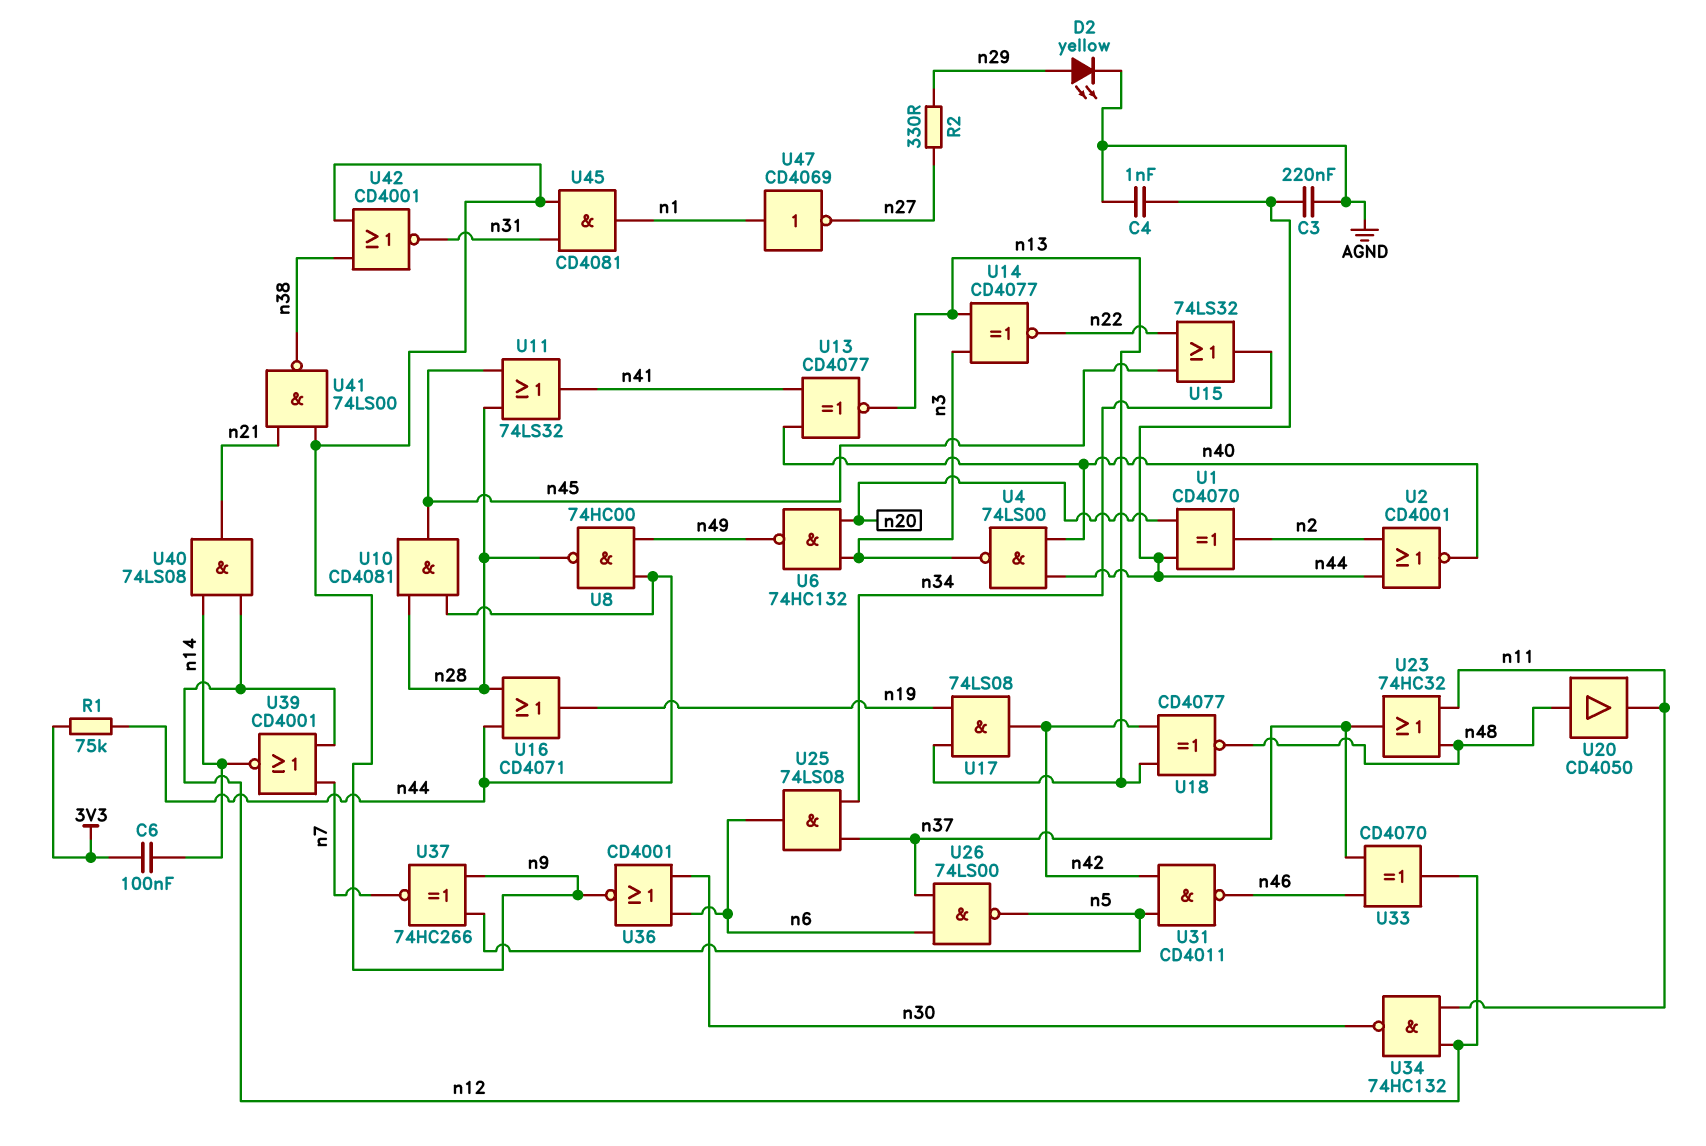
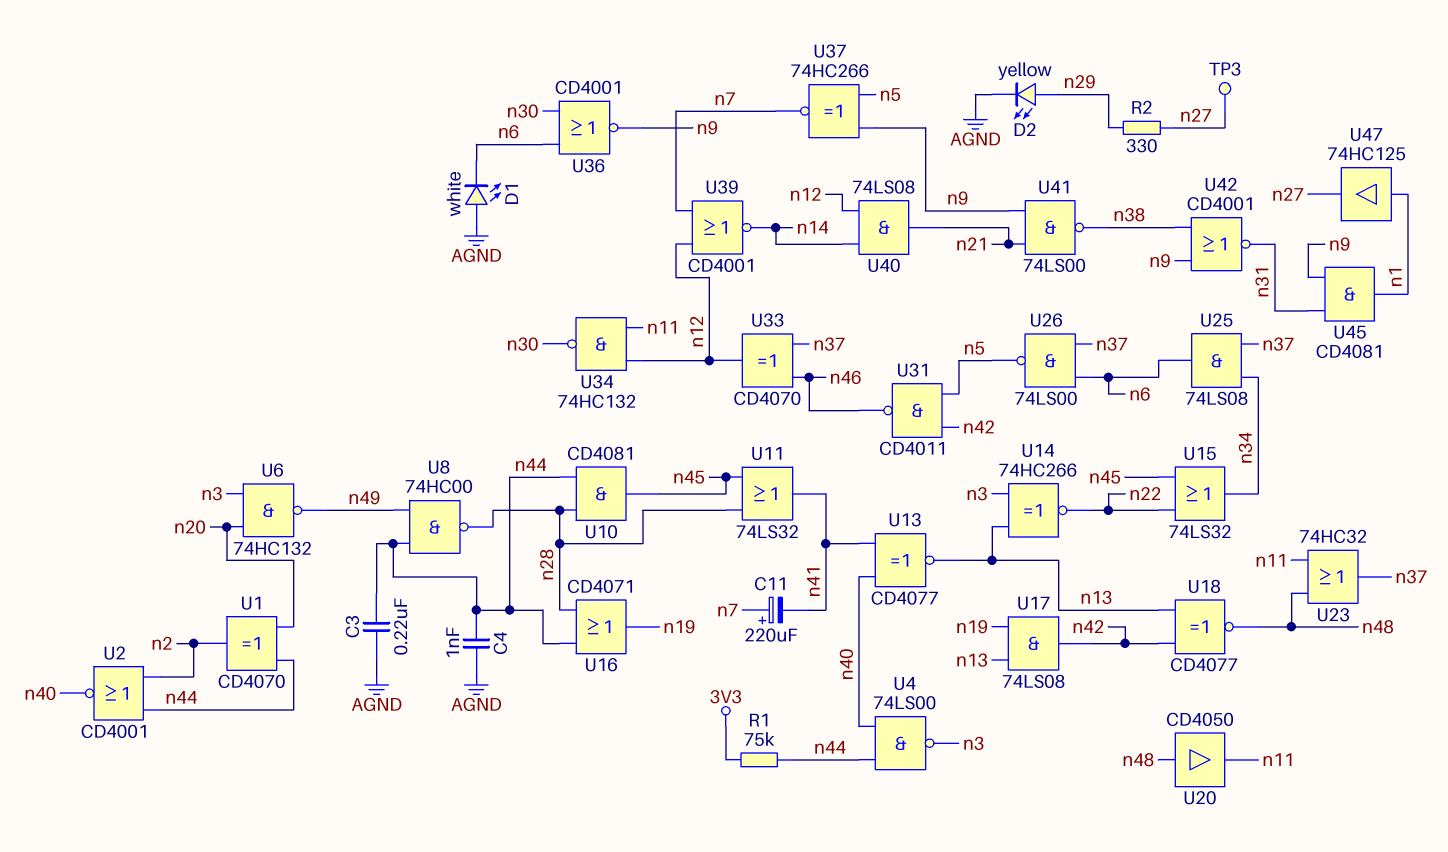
C6: 100nF (3V3, n14) -> none
C11: none -> 220uF (plus n7, minus n41)
D1: none -> LED white (A AGND, K n6)
TP3: none -> test point (n27)
U14: XNOR CD4077 (in n3, in n13, out n22) -> XNOR 74HC266 (in n3, in n13, out n22)
U47: NOT CD4069 (in n1, out n27) -> buffer 74HC125 (in n1, out n27)

